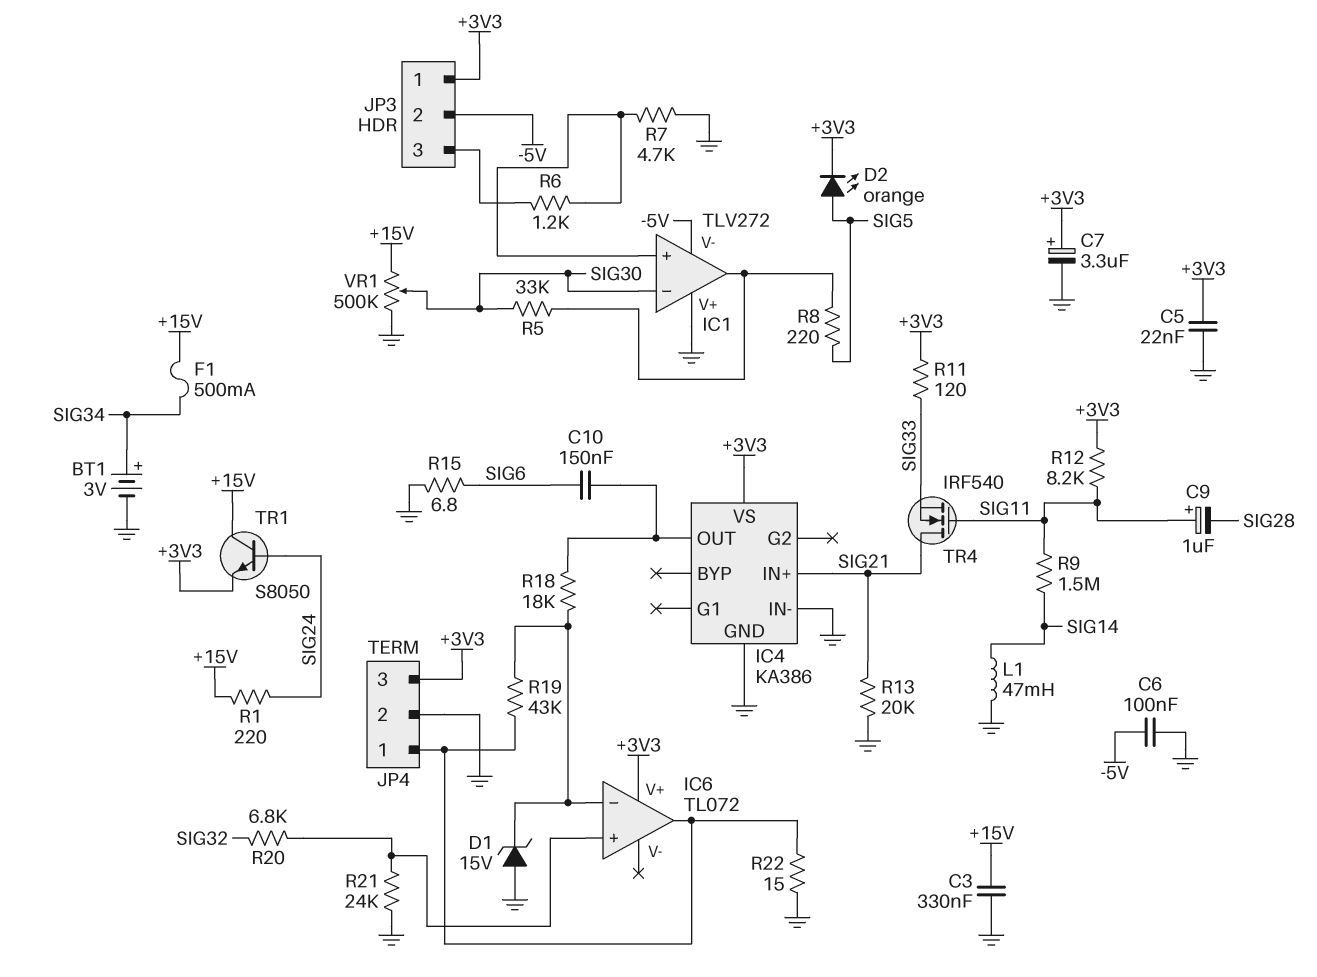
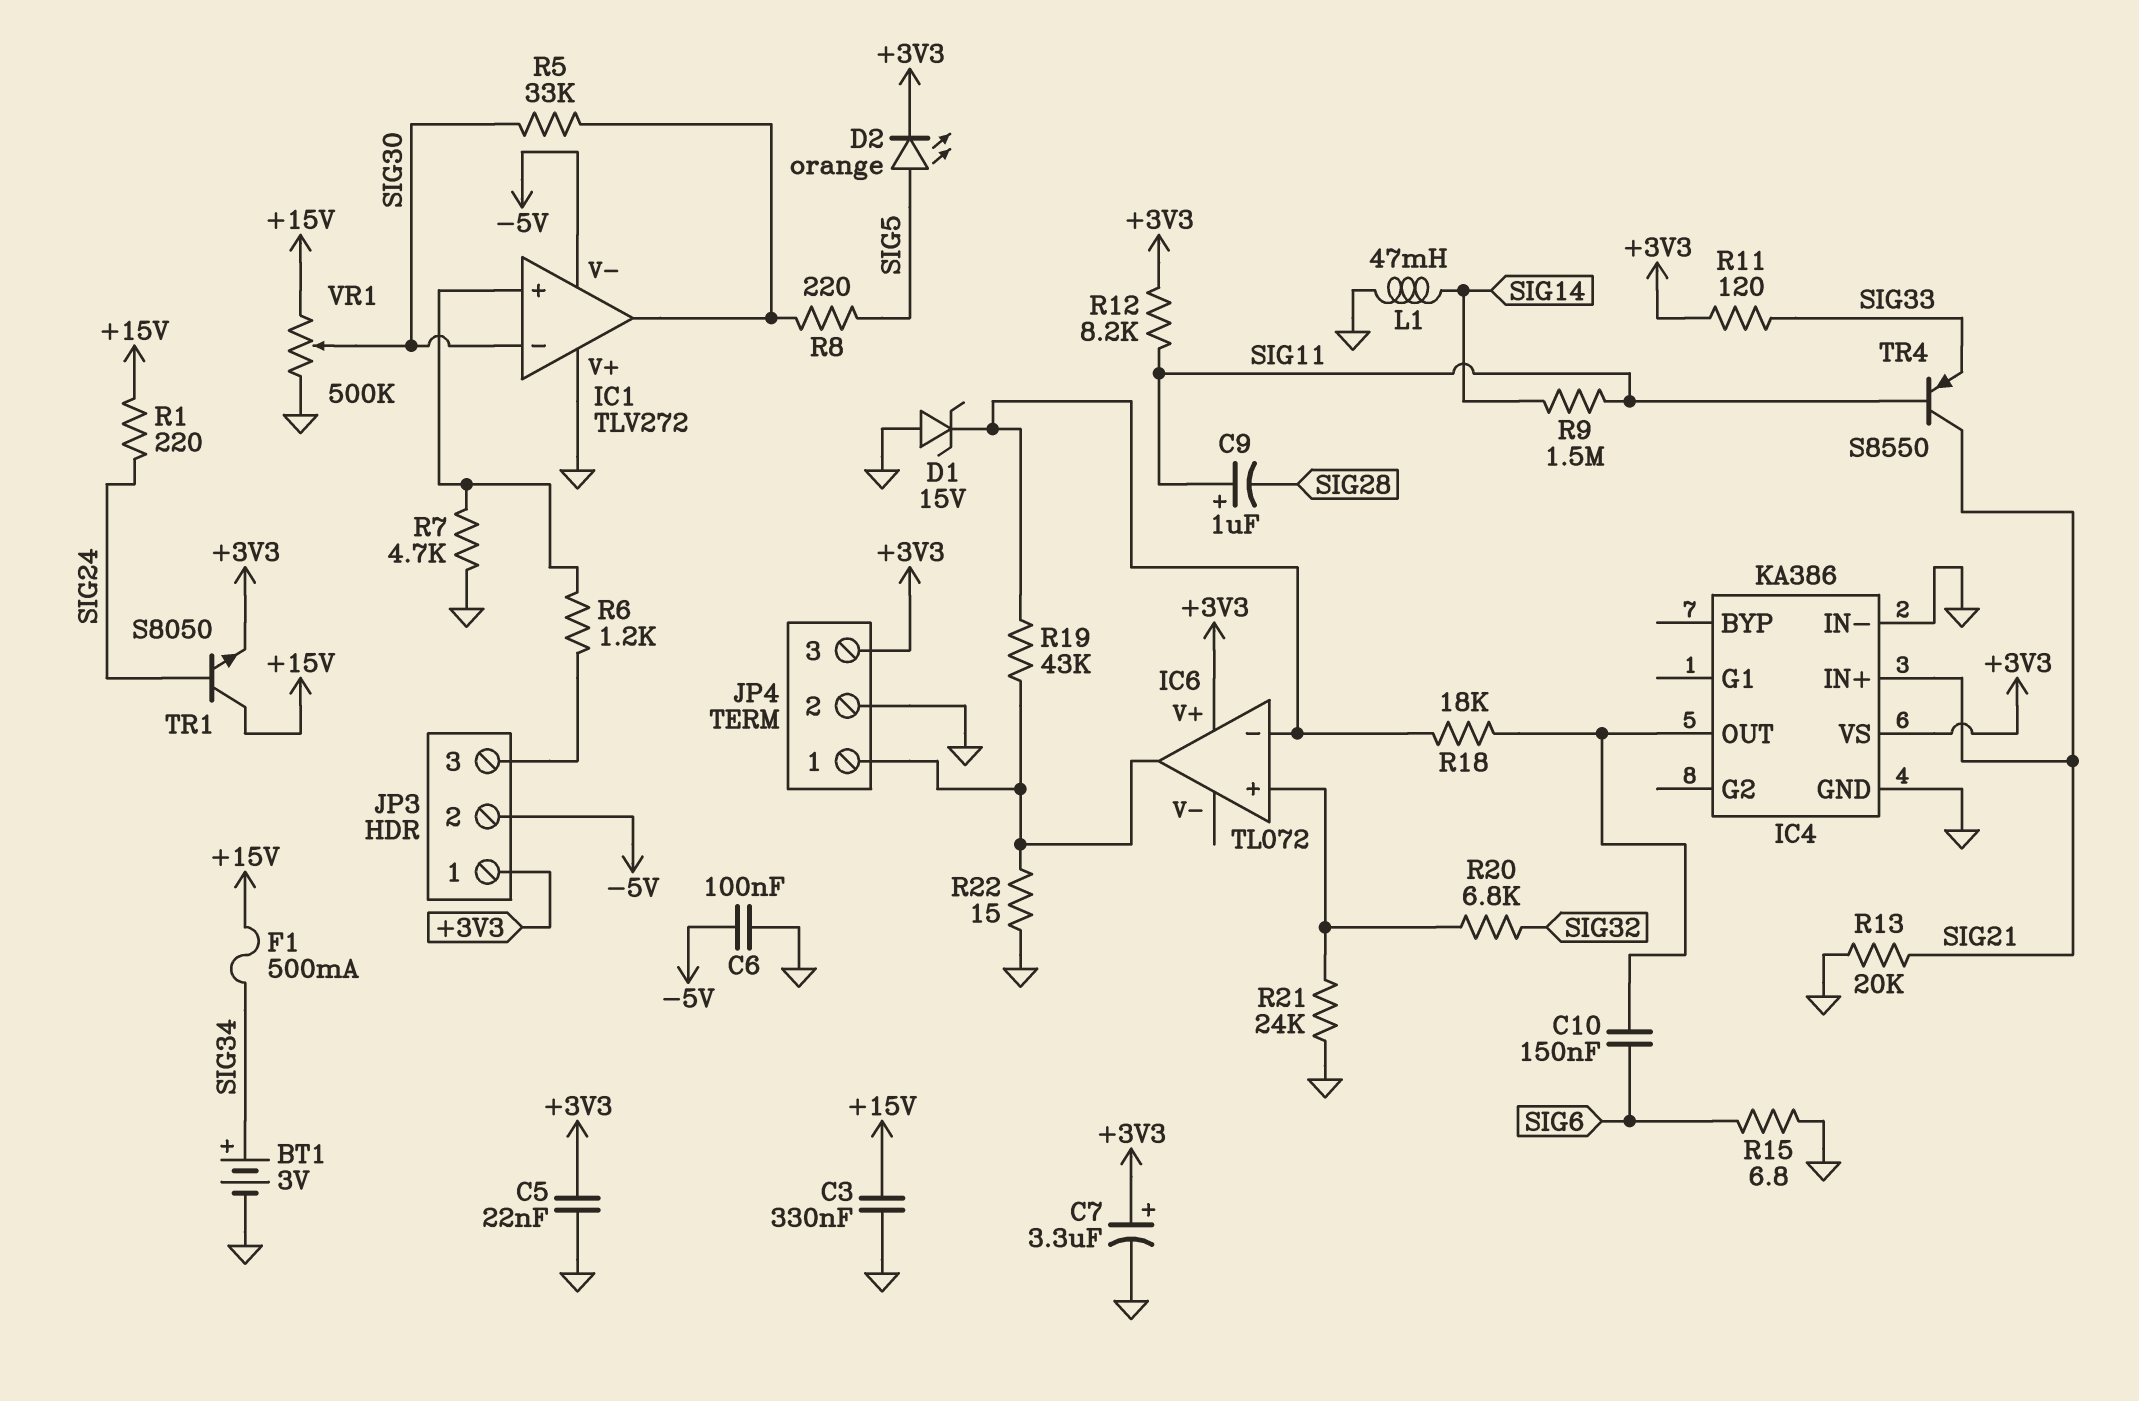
TR4: NMOS IRF540 (G SIG11, D SIG21, S SIG33) -> PNP S8550 (B SIG11, C SIG21, E SIG33)

